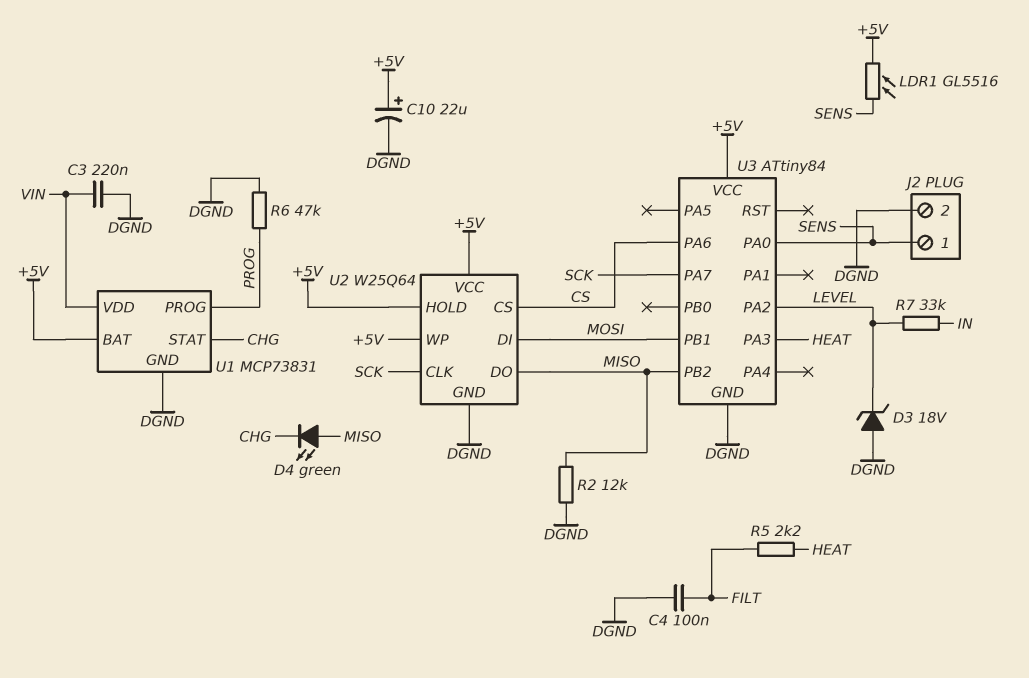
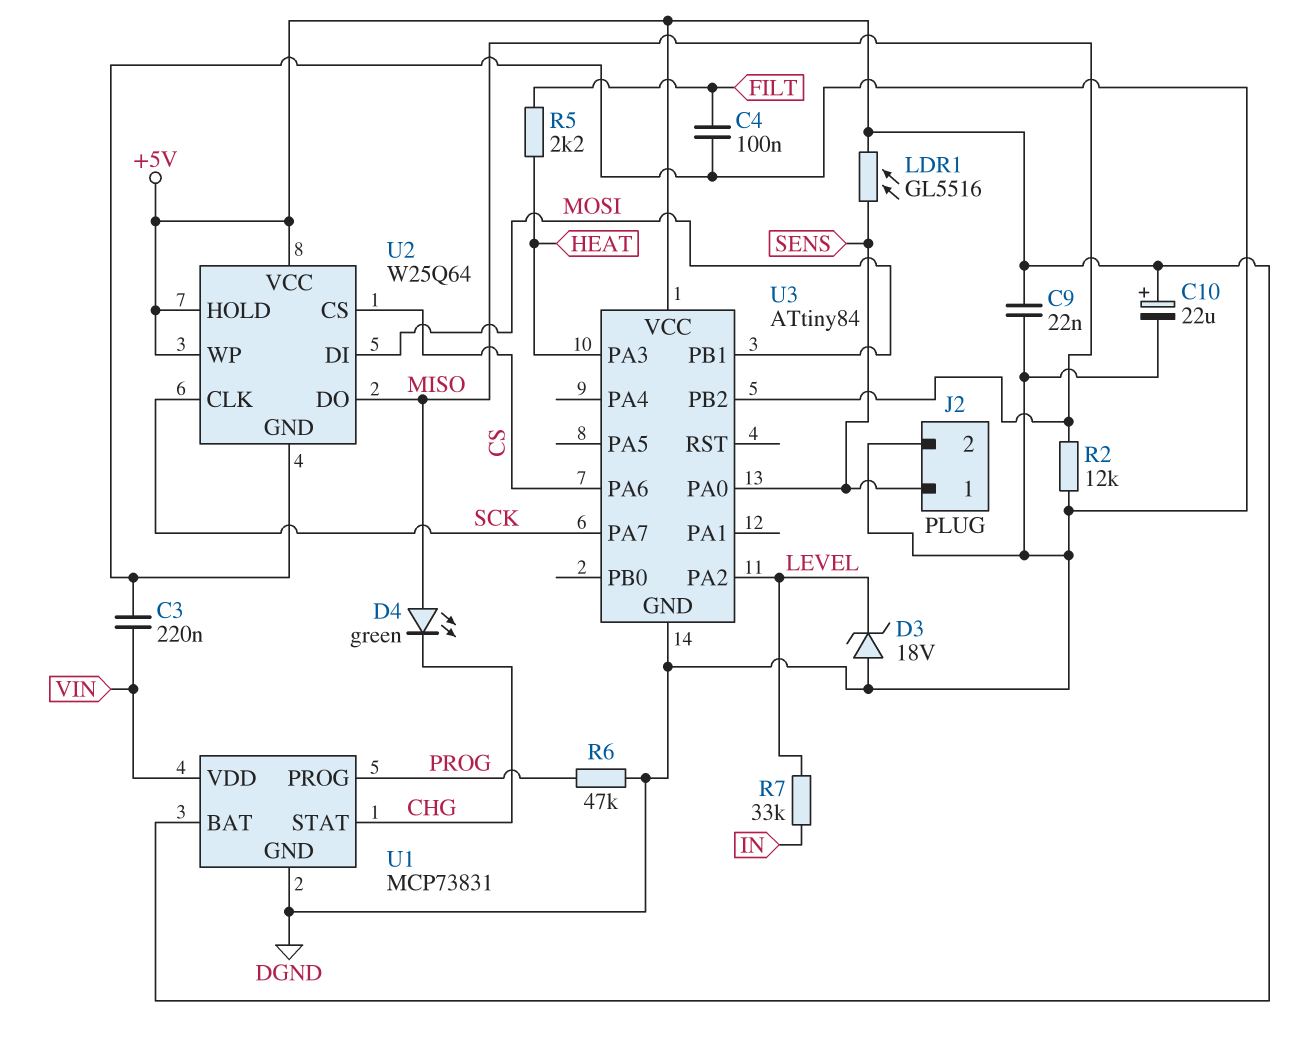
C9: none -> 22nF (+5V, DGND)

